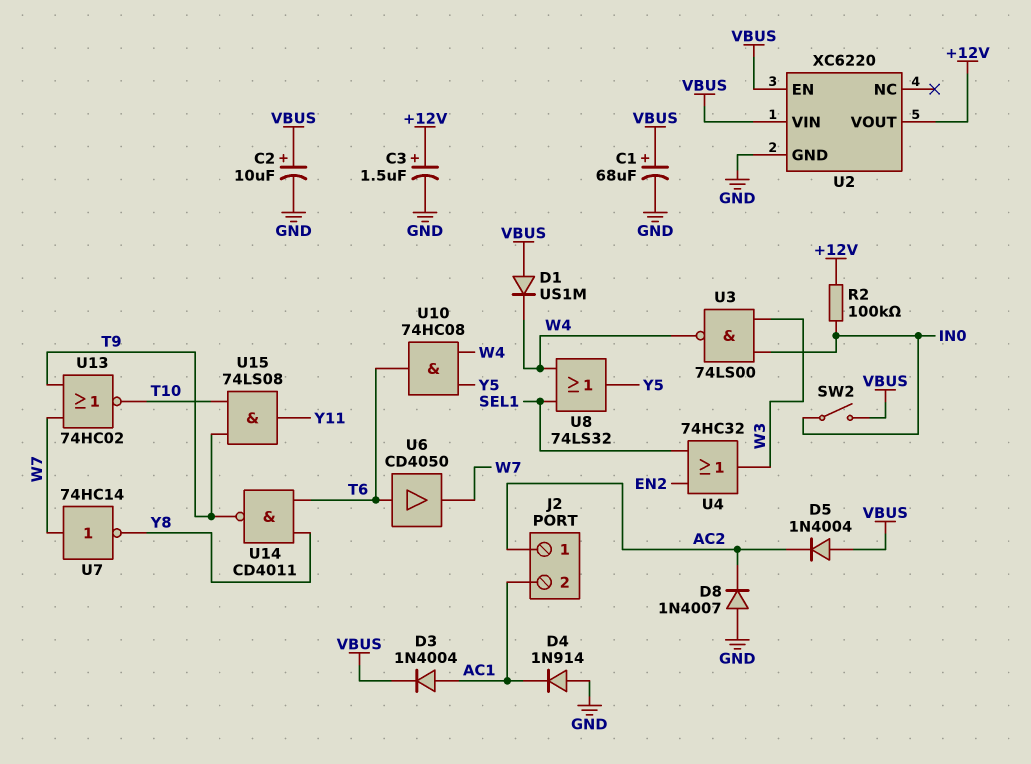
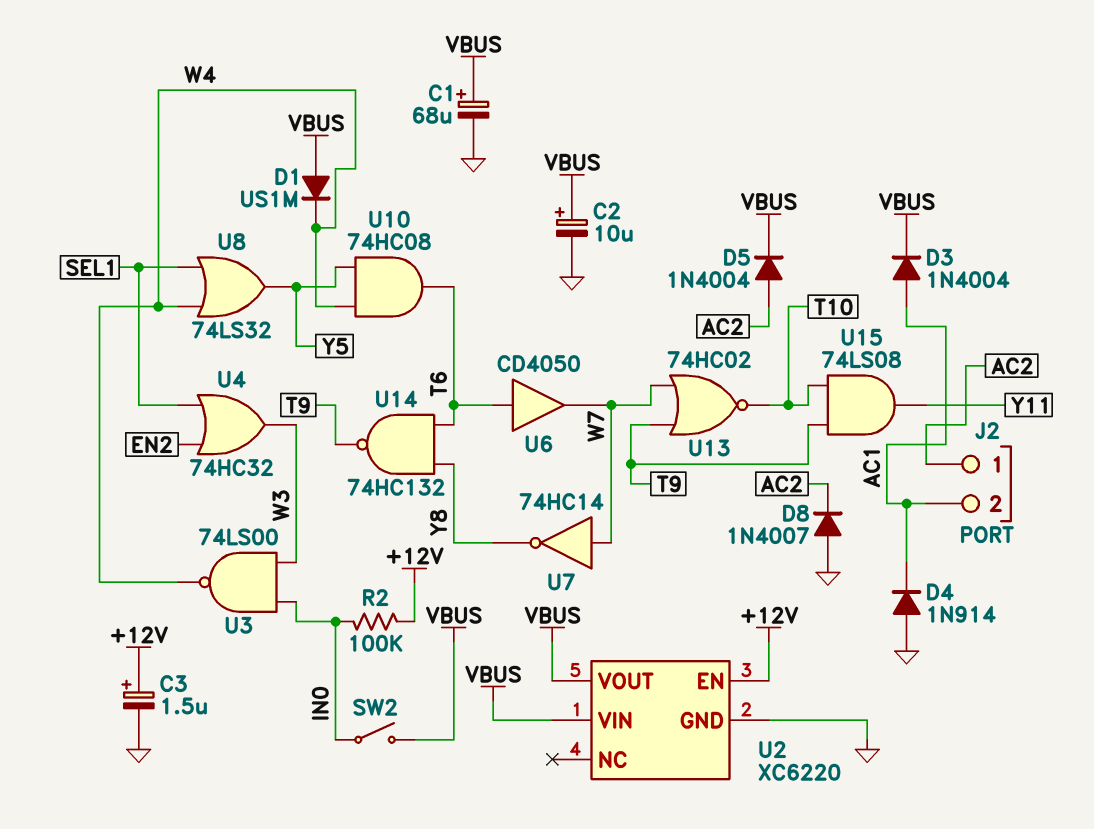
D5: diode 1N4004 (A VBUS, K AC2) -> diode 1N4004 (A AC2, K VBUS)
U2 pin EN: VBUS -> +12V
U2 pin VOUT: +12V -> VBUS
U14: NAND CD4011 (in T6, in Y8, out T9) -> NAND 74HC132 (in T6, in Y8, out T9)

